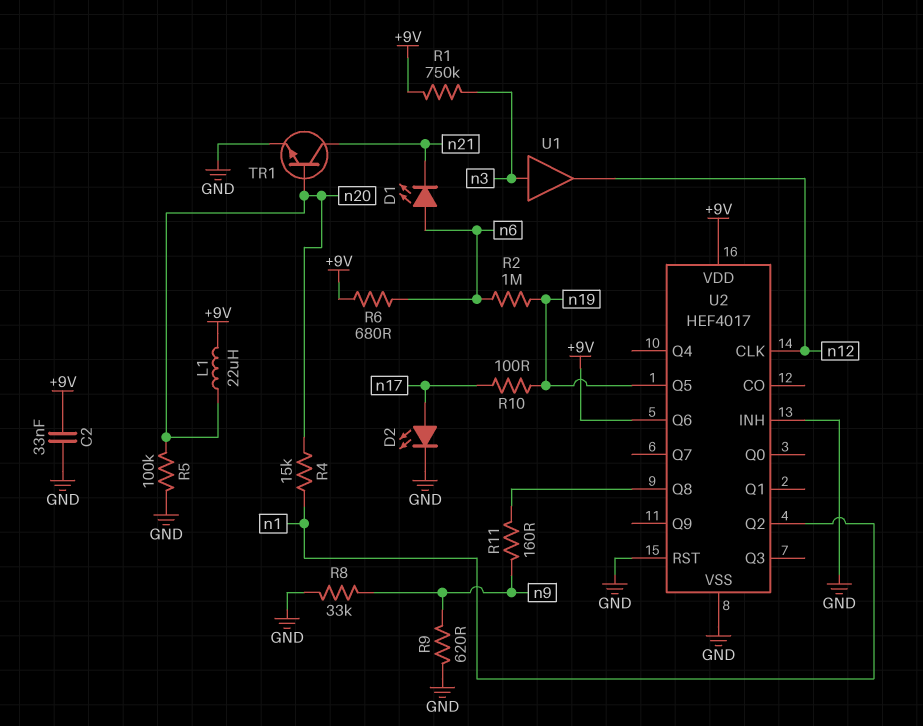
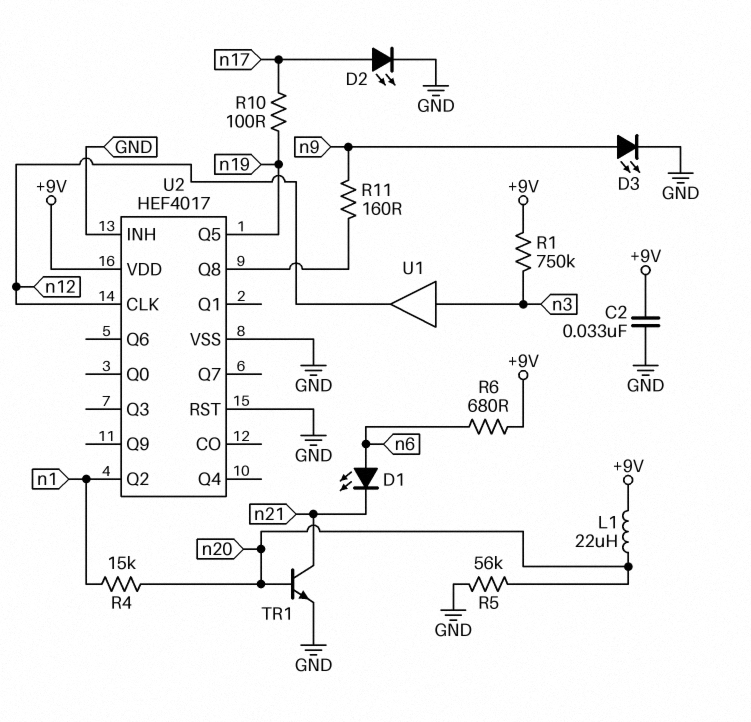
D3: none -> LED (A n9, K GND)
R2: 1M (n6, n19) -> none
R5: 100k (GND, n20) -> 56k (GND, n20)
R8: 33k (GND, n9) -> none
R9: 620 (GND, n9) -> none
U2 pin Q6: +9V -> none

